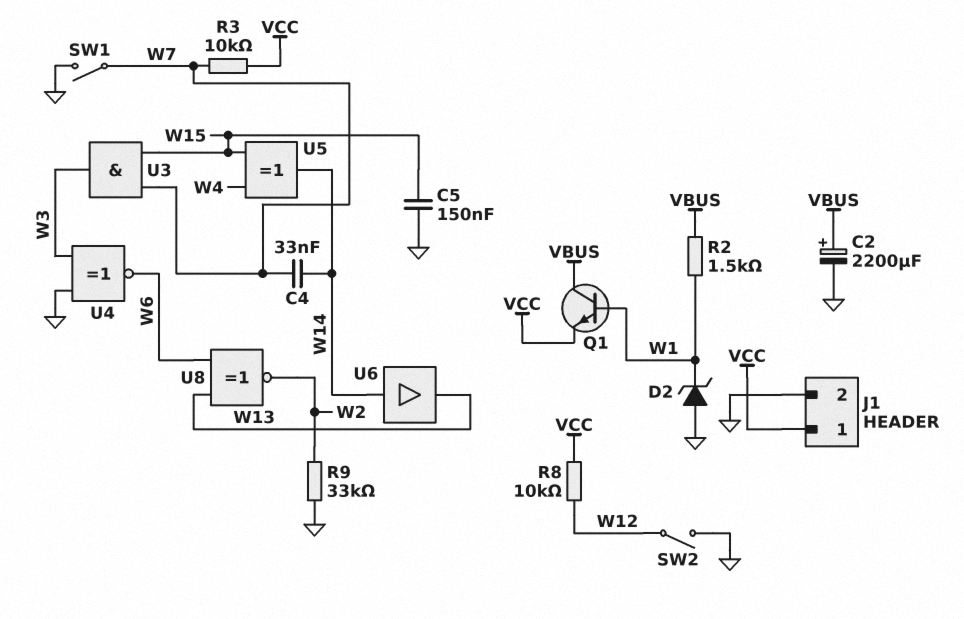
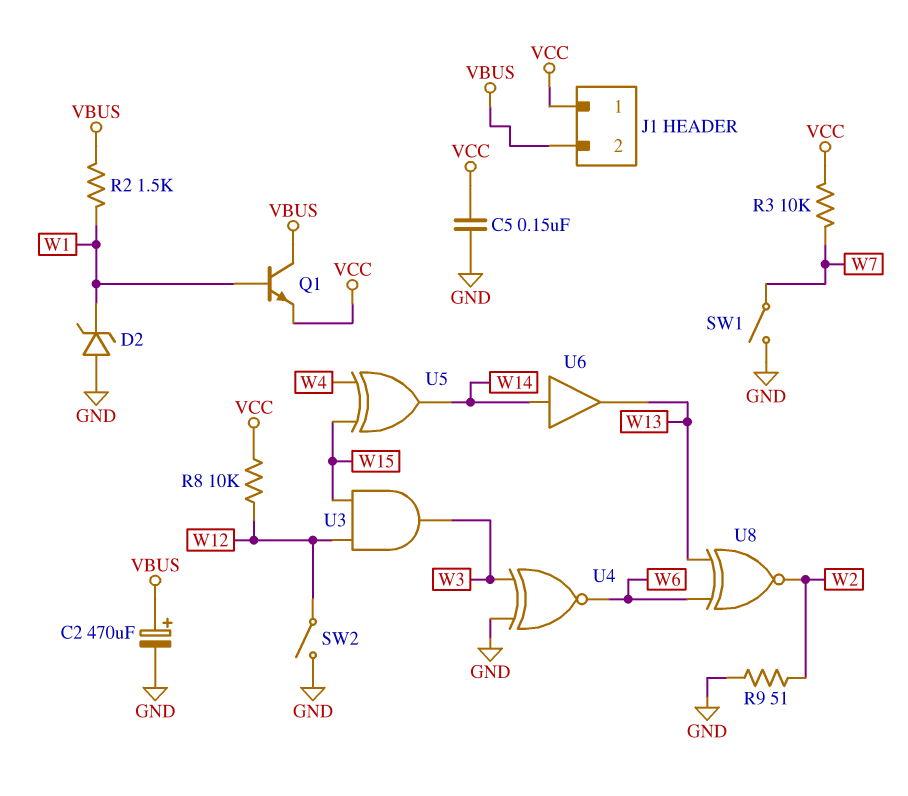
C2: 2200uF (plus VBUS, minus GND) -> 470uF (plus VBUS, minus GND)
C4: 33nF (W7, W14) -> none
C5: 150nF (GND, W15) -> 150nF (GND, VCC)
J1 pin 2: GND -> VBUS
R9: 33k (GND, W2) -> 51 (GND, W2)
U3: AND (in W7, in W15, out W3) -> AND (in W12, in W15, out W3)

